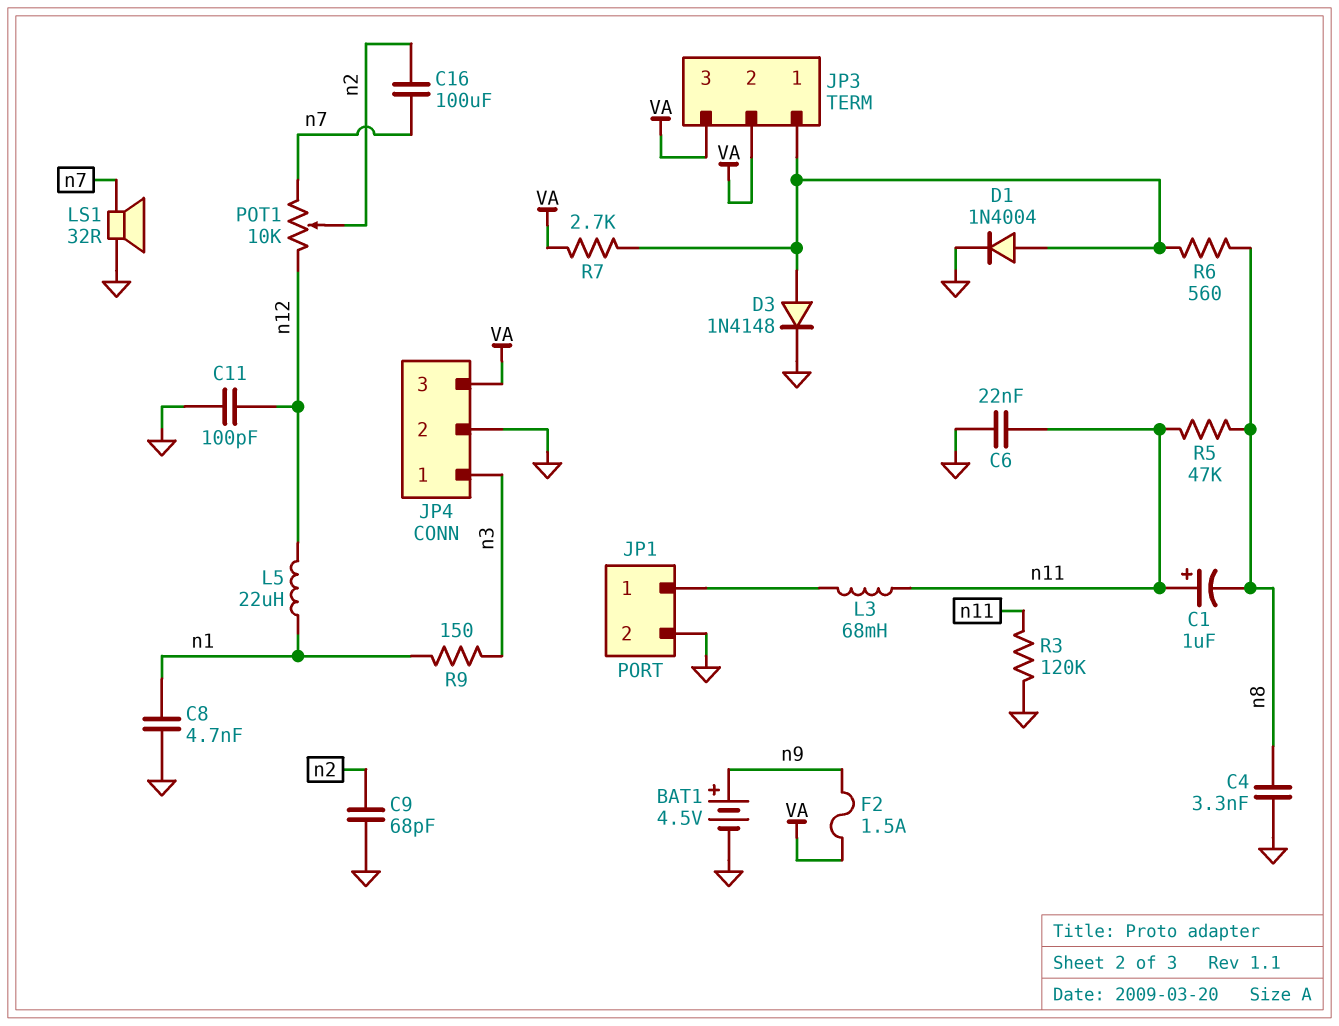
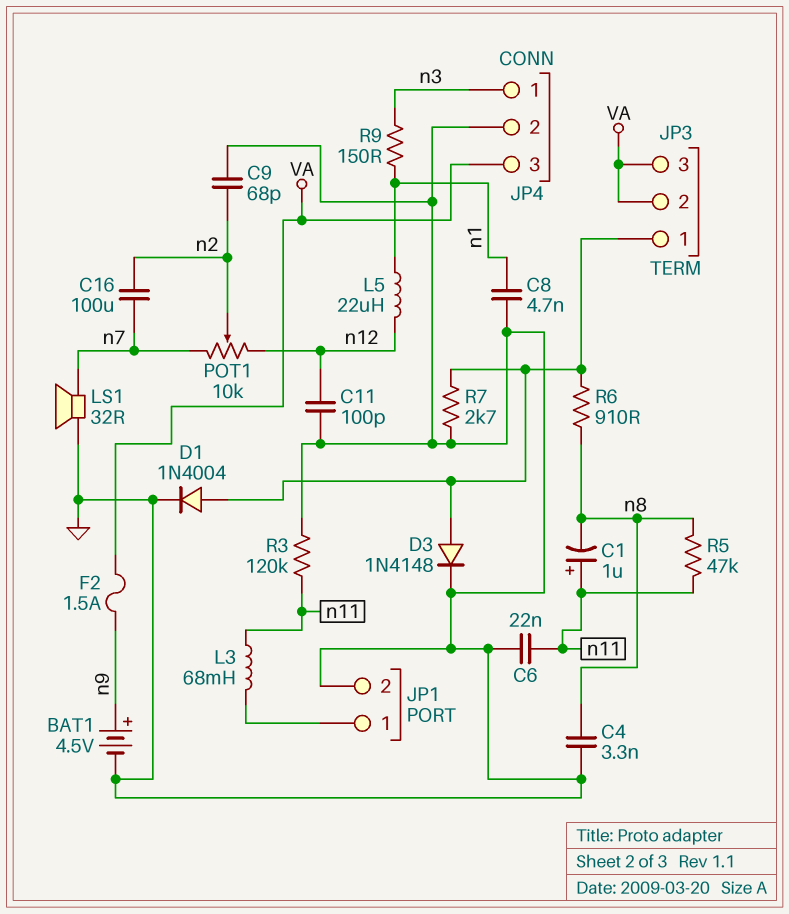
R6: 560 (JP3/1, n8) -> 910 (JP3/1, n8)
R7: 2.7k (JP3/1, VA) -> 2.7k (GND, JP3/1)

